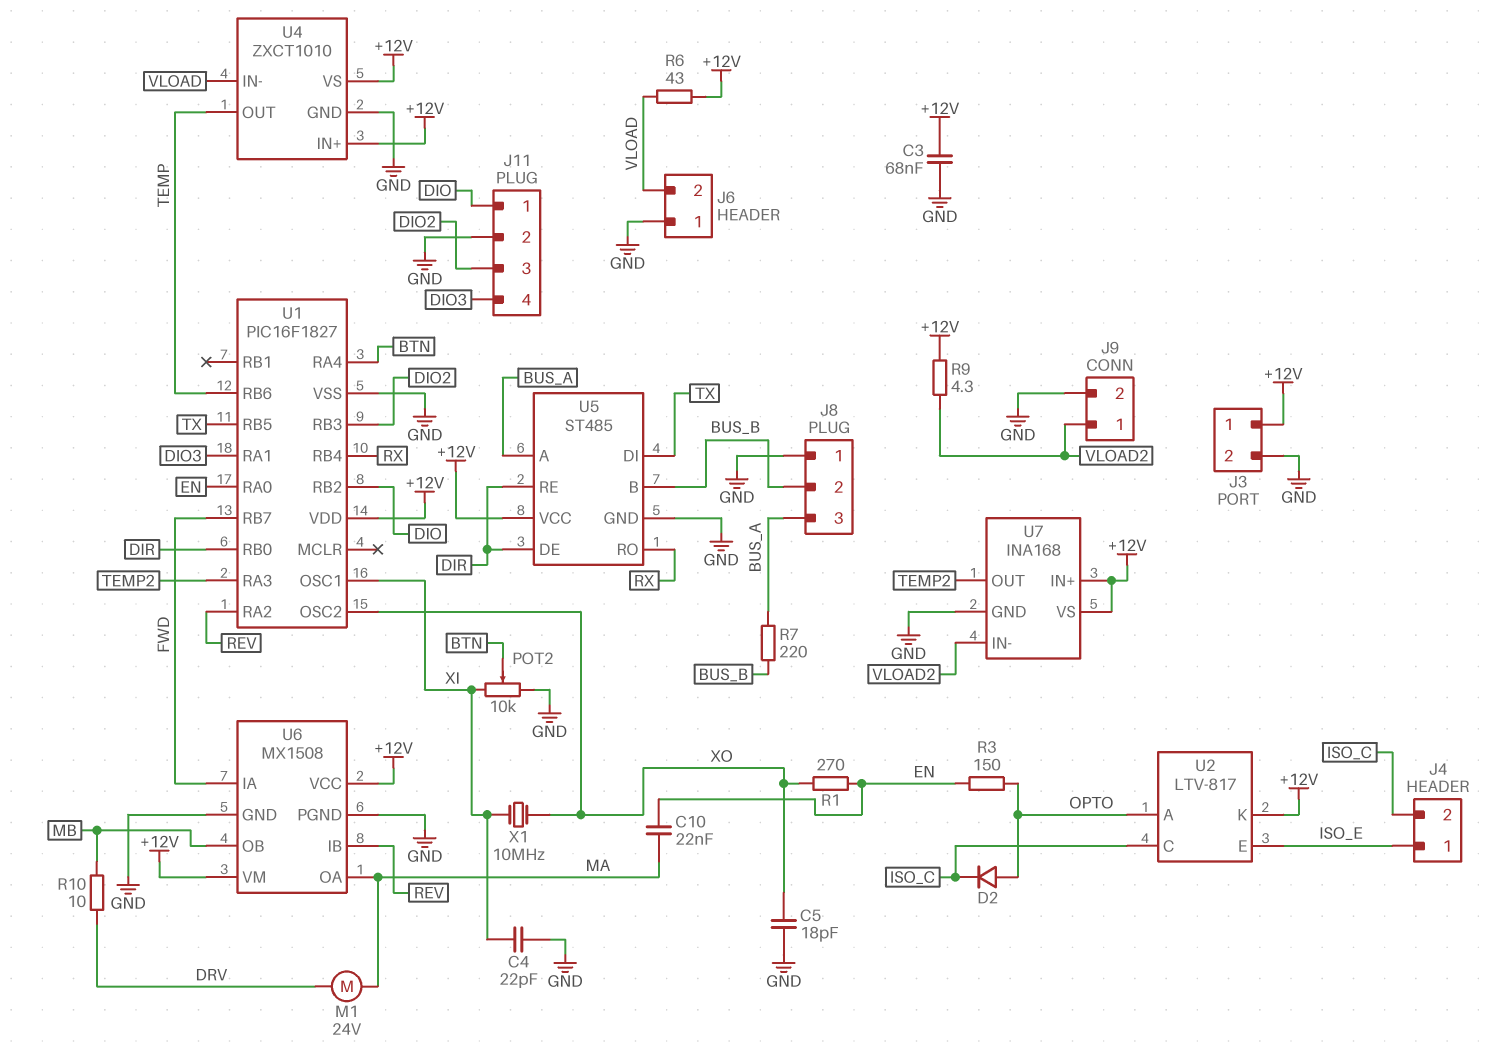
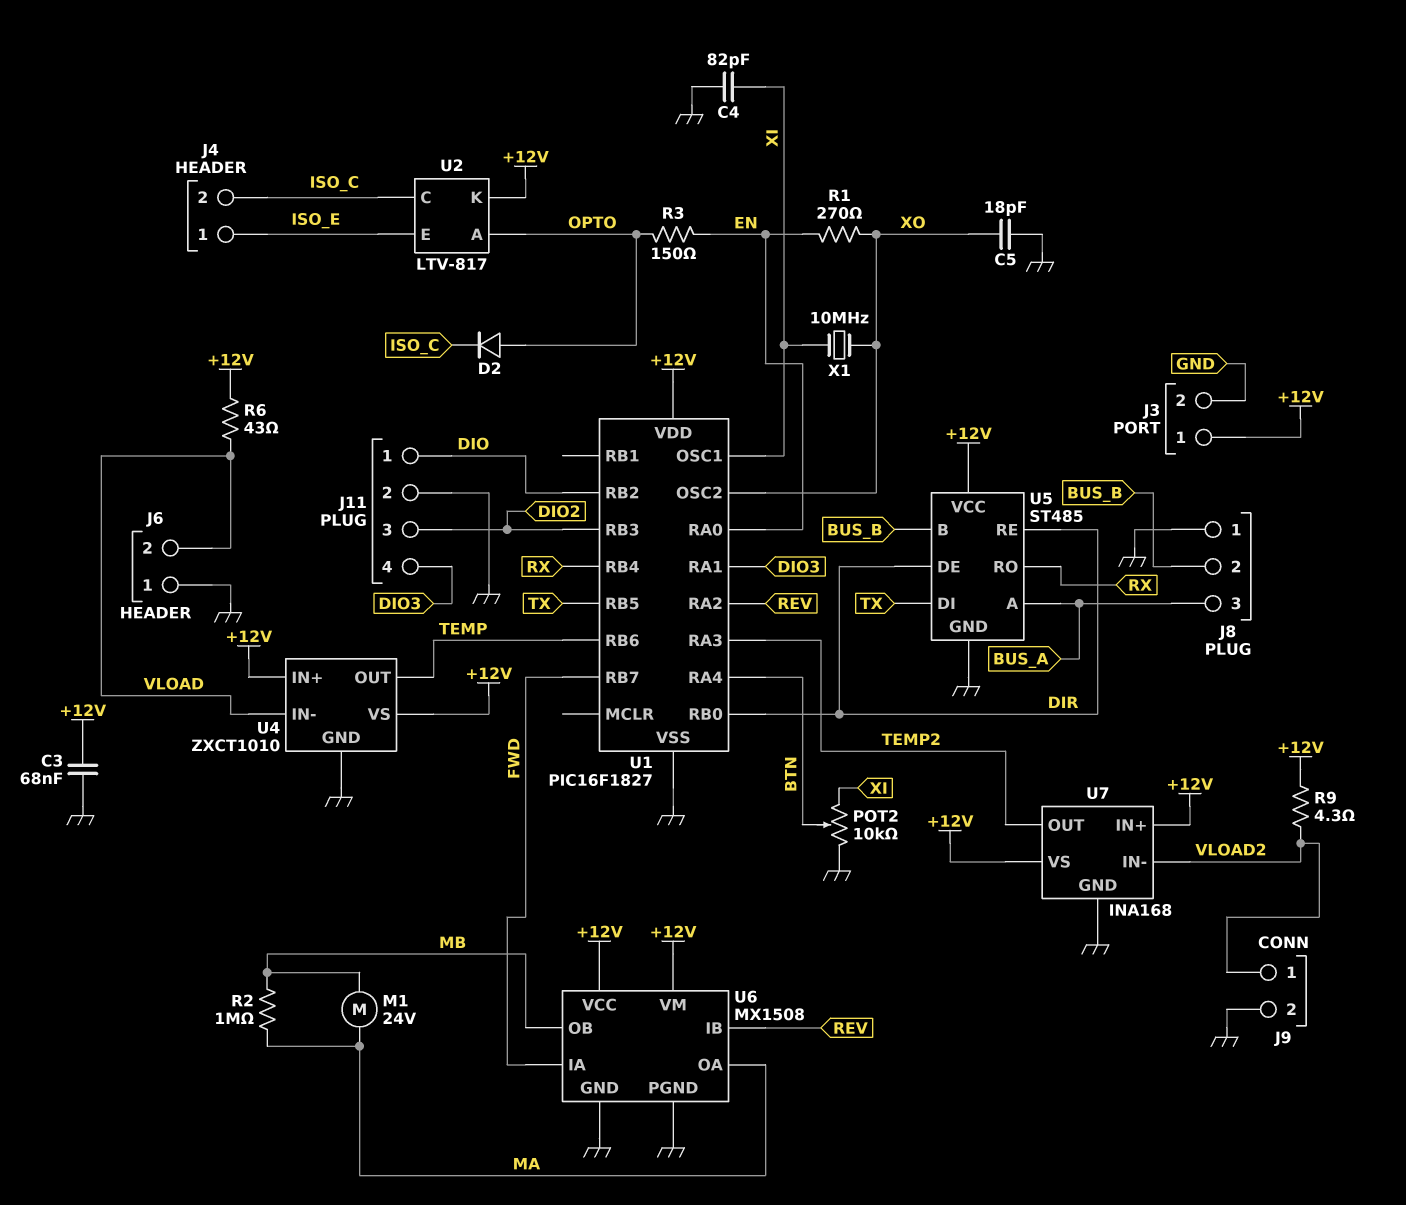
C4: 22pF (GND, XI) -> 82pF (GND, XI)
C10: 22nF (EN, MA) -> none
M1: motor 24V (DRV, MA) -> motor 24V (MA, MB)
R2: none -> 1M (MA, MB)
R7: 220 (BUS_A, BUS_B) -> none
R10: 10 (DRV, MB) -> none

